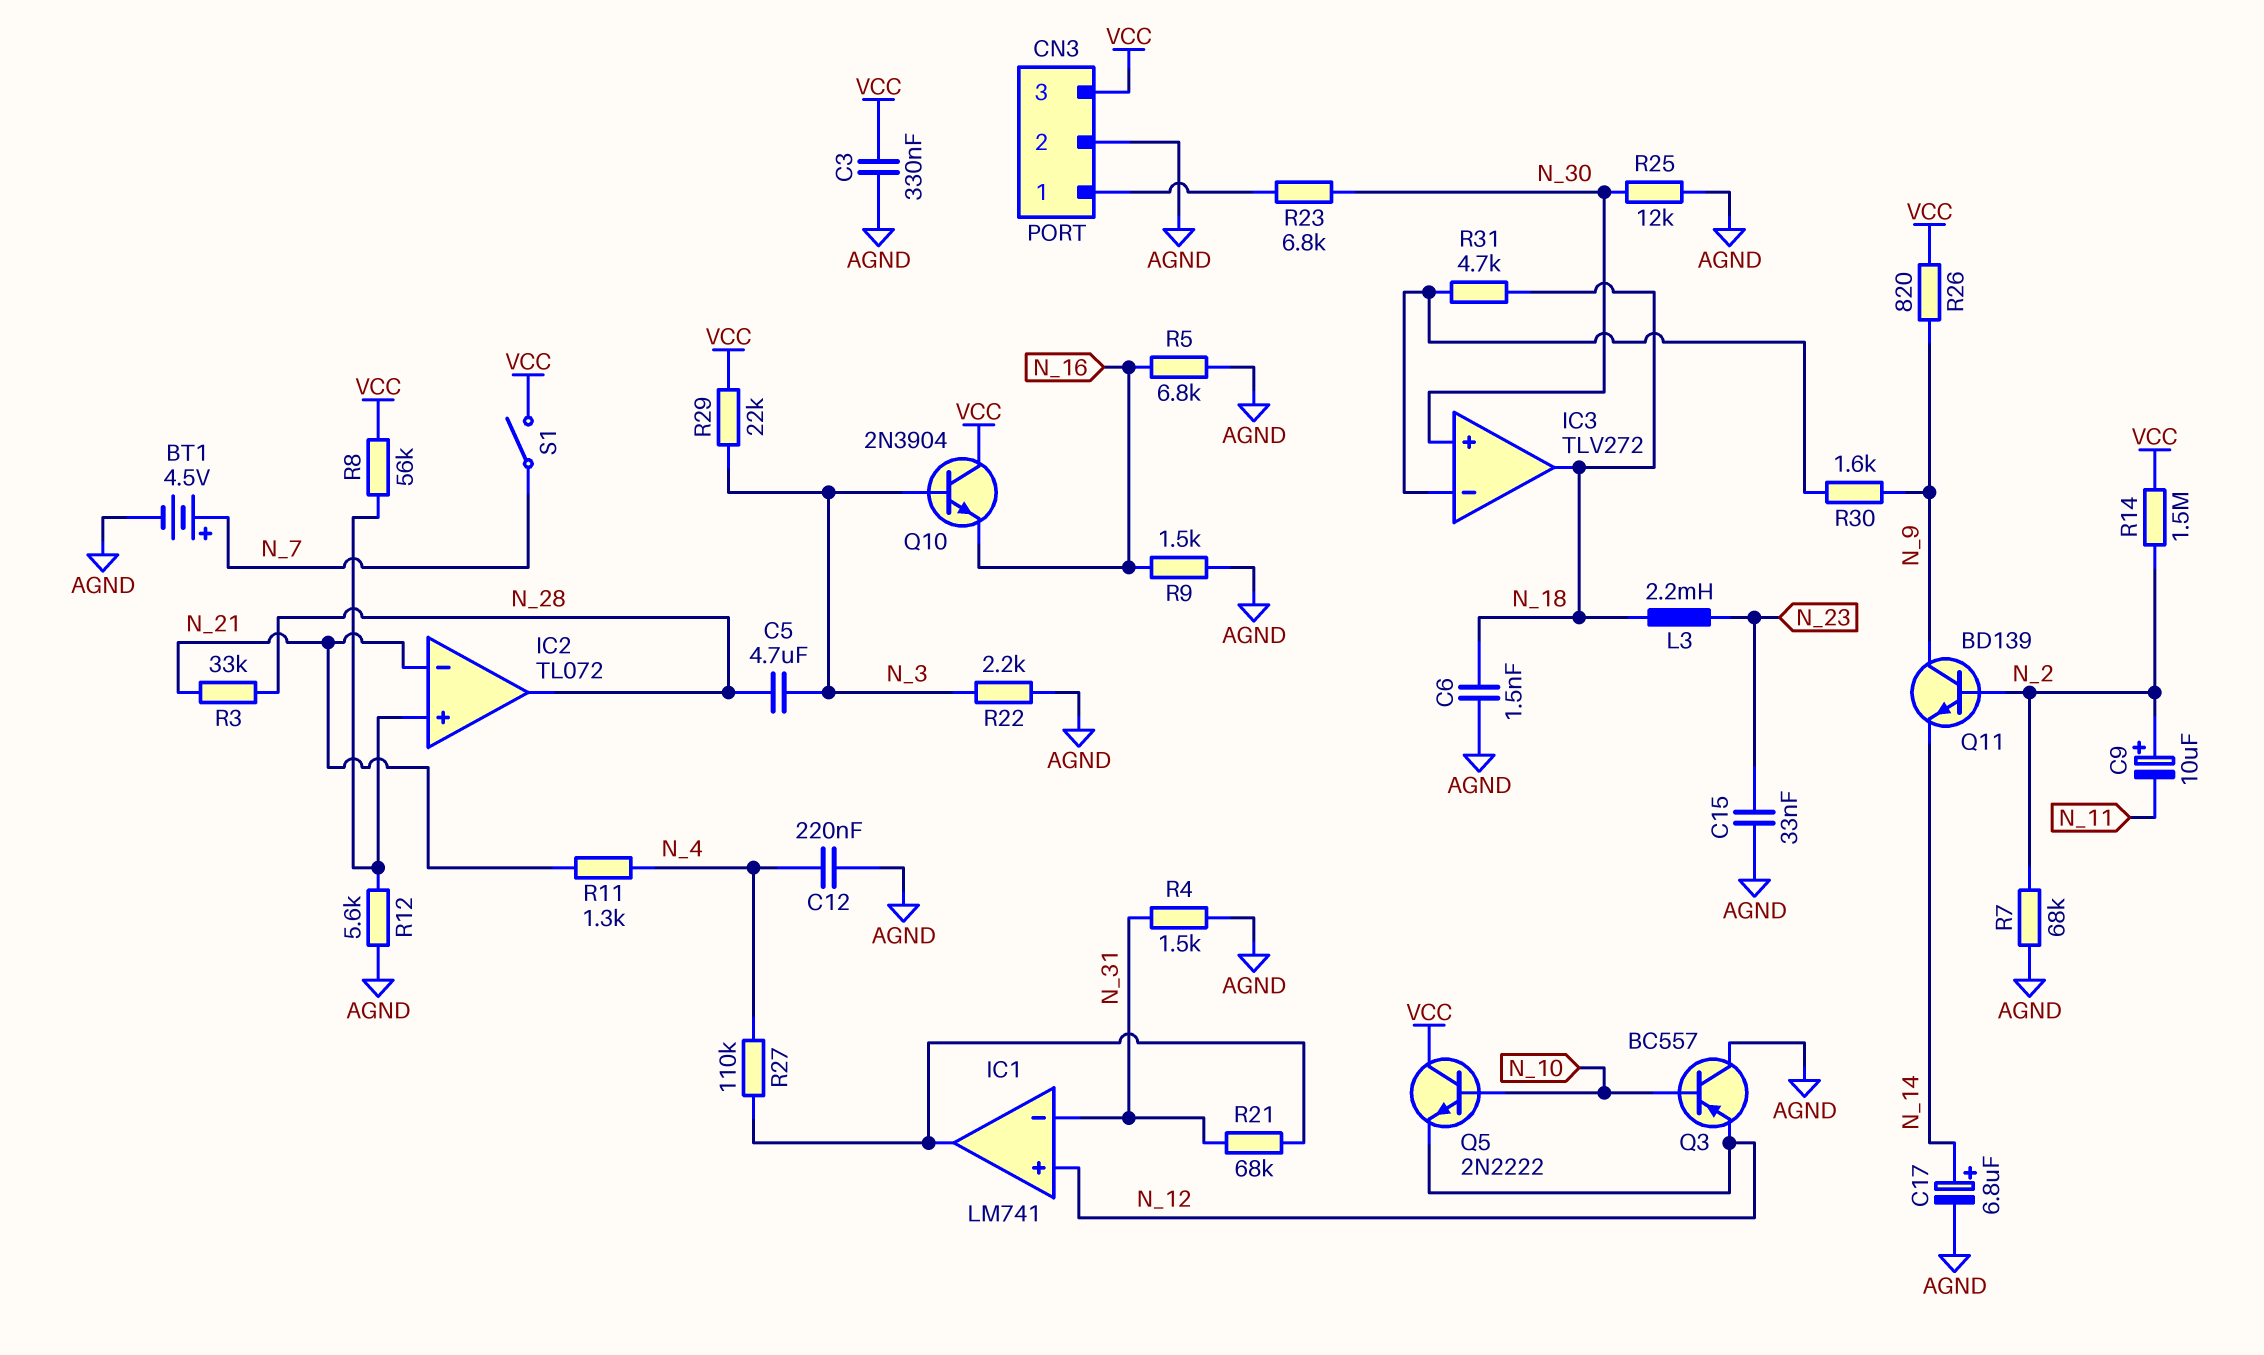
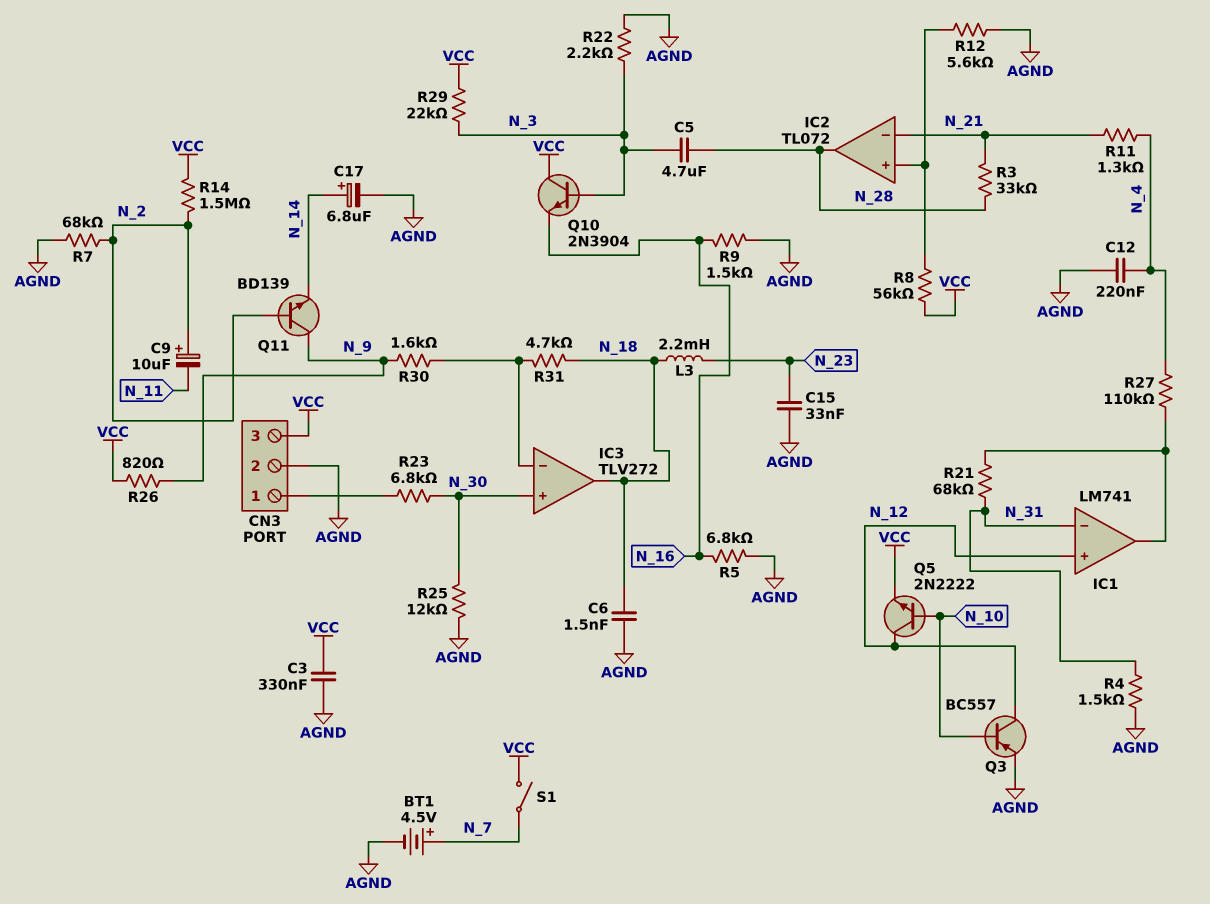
Q3: PNP BC557 (B N_10, C AGND, E N_12) -> PNP BC557 (B N_10, C N_12, E AGND)
Q5: NPN 2N2222 (B N_10, C VCC, E N_12) -> NPN 2N2222 (B N_10, C N_12, E VCC)

